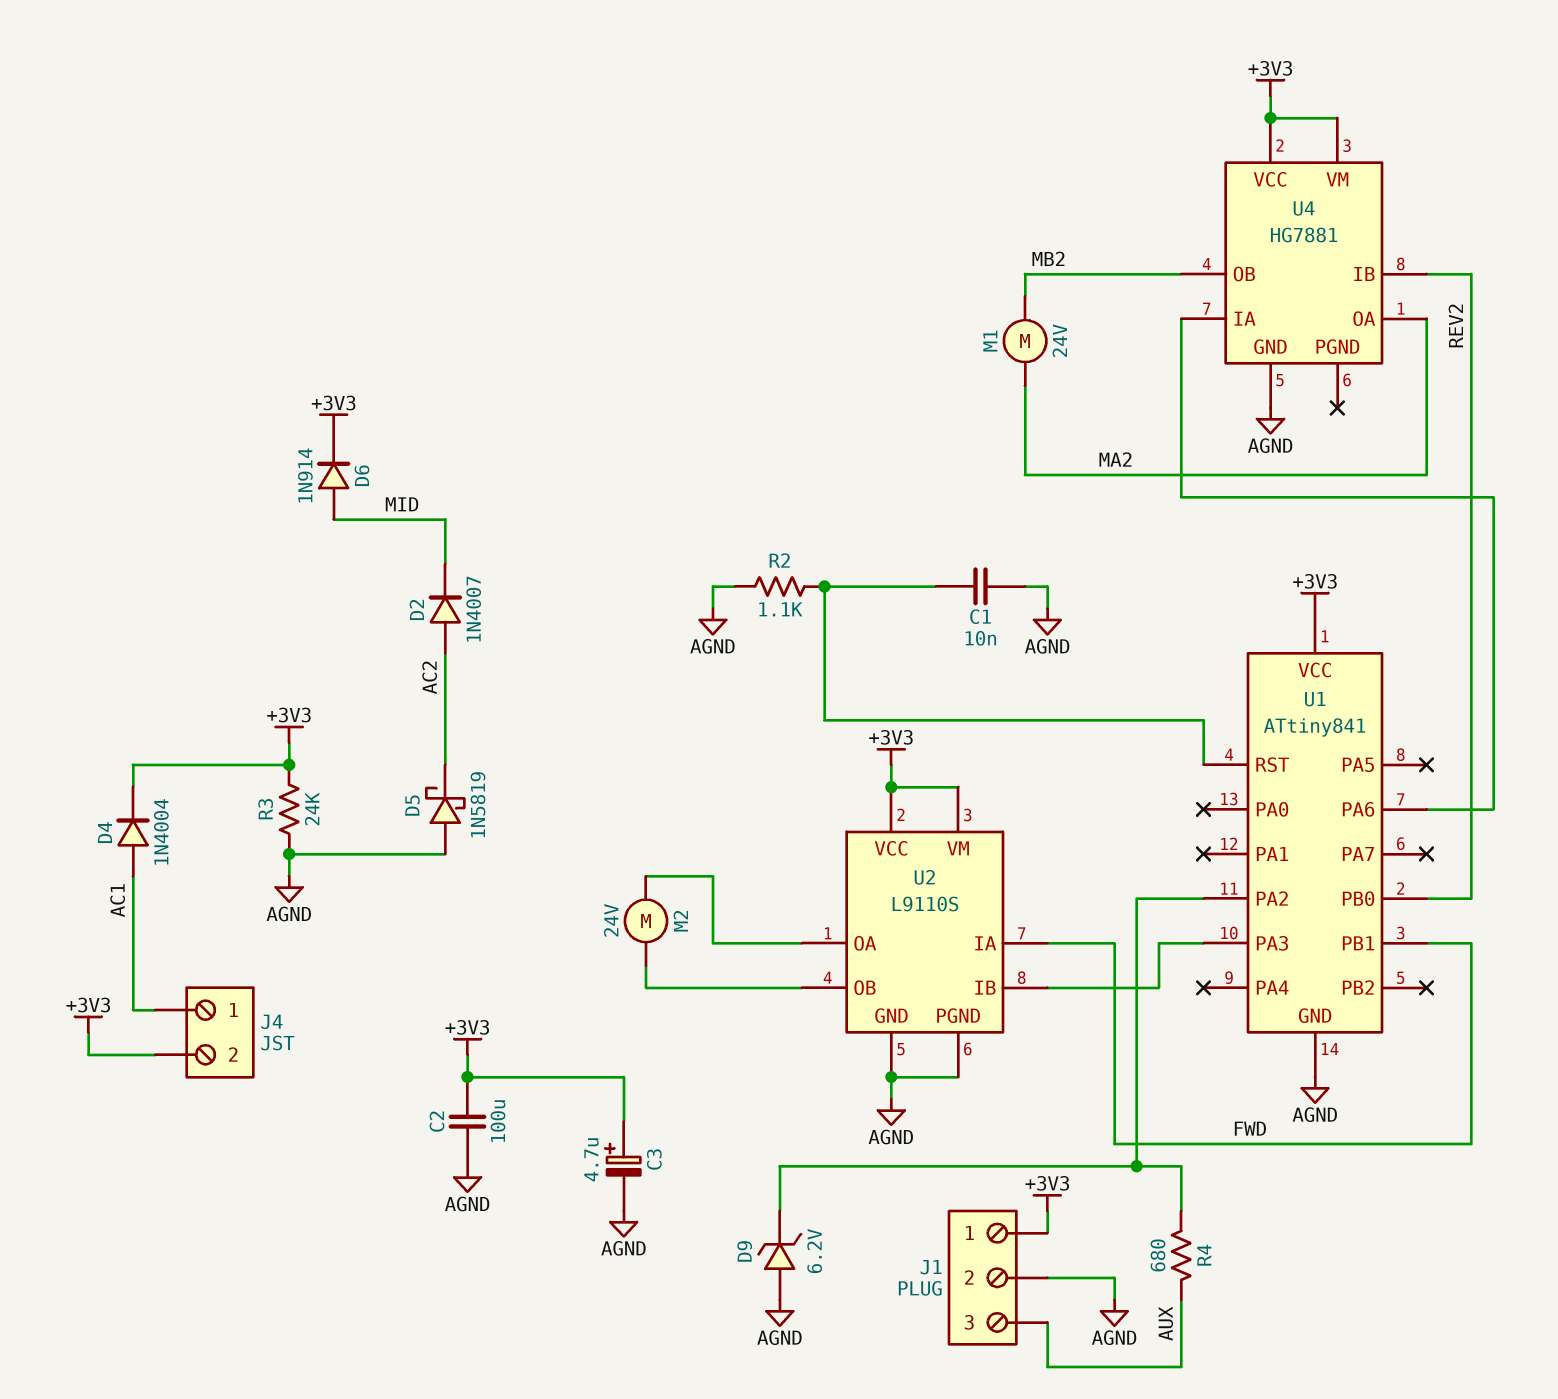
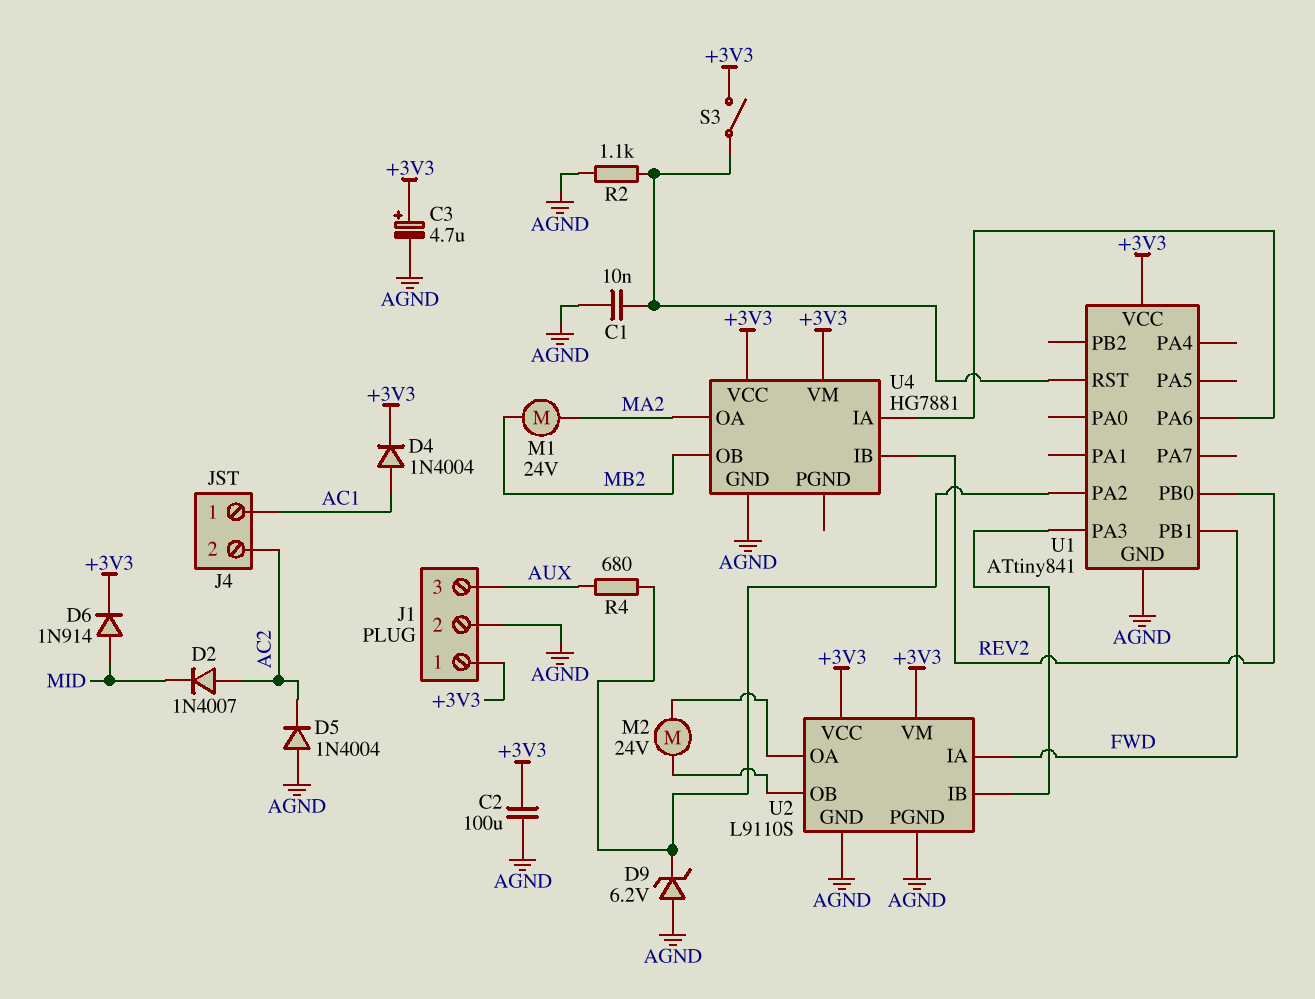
D5: schottky 1N5819 (A AGND, K AC2) -> diode 1N4004 (A AGND, K AC2)
J4 pin 2: +3V3 -> AC2
R3: 24k (+3V3, AGND) -> none
S3: none -> switch (+3V3, U1/RST)

